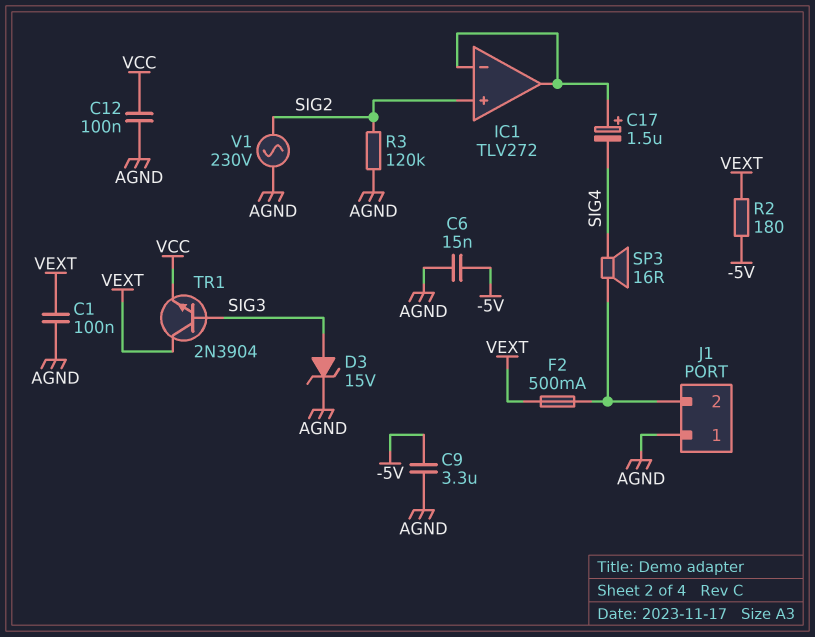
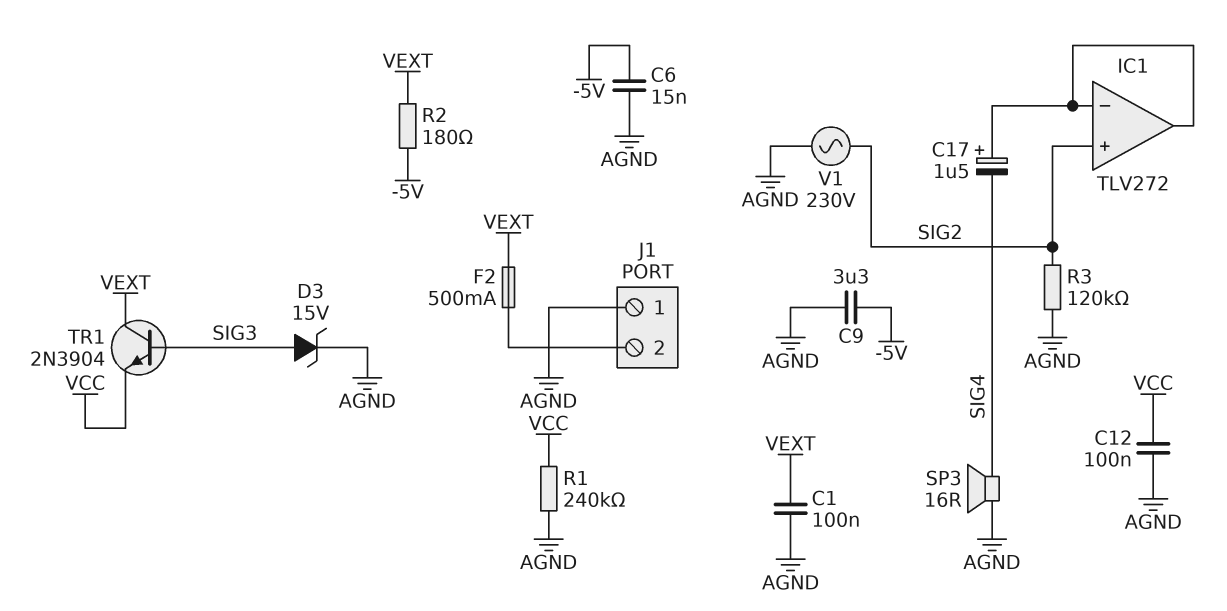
R1: none -> 240k (AGND, VCC)
SP3: speaker 16R (J1/2, SIG4) -> speaker 16R (AGND, SIG4)

